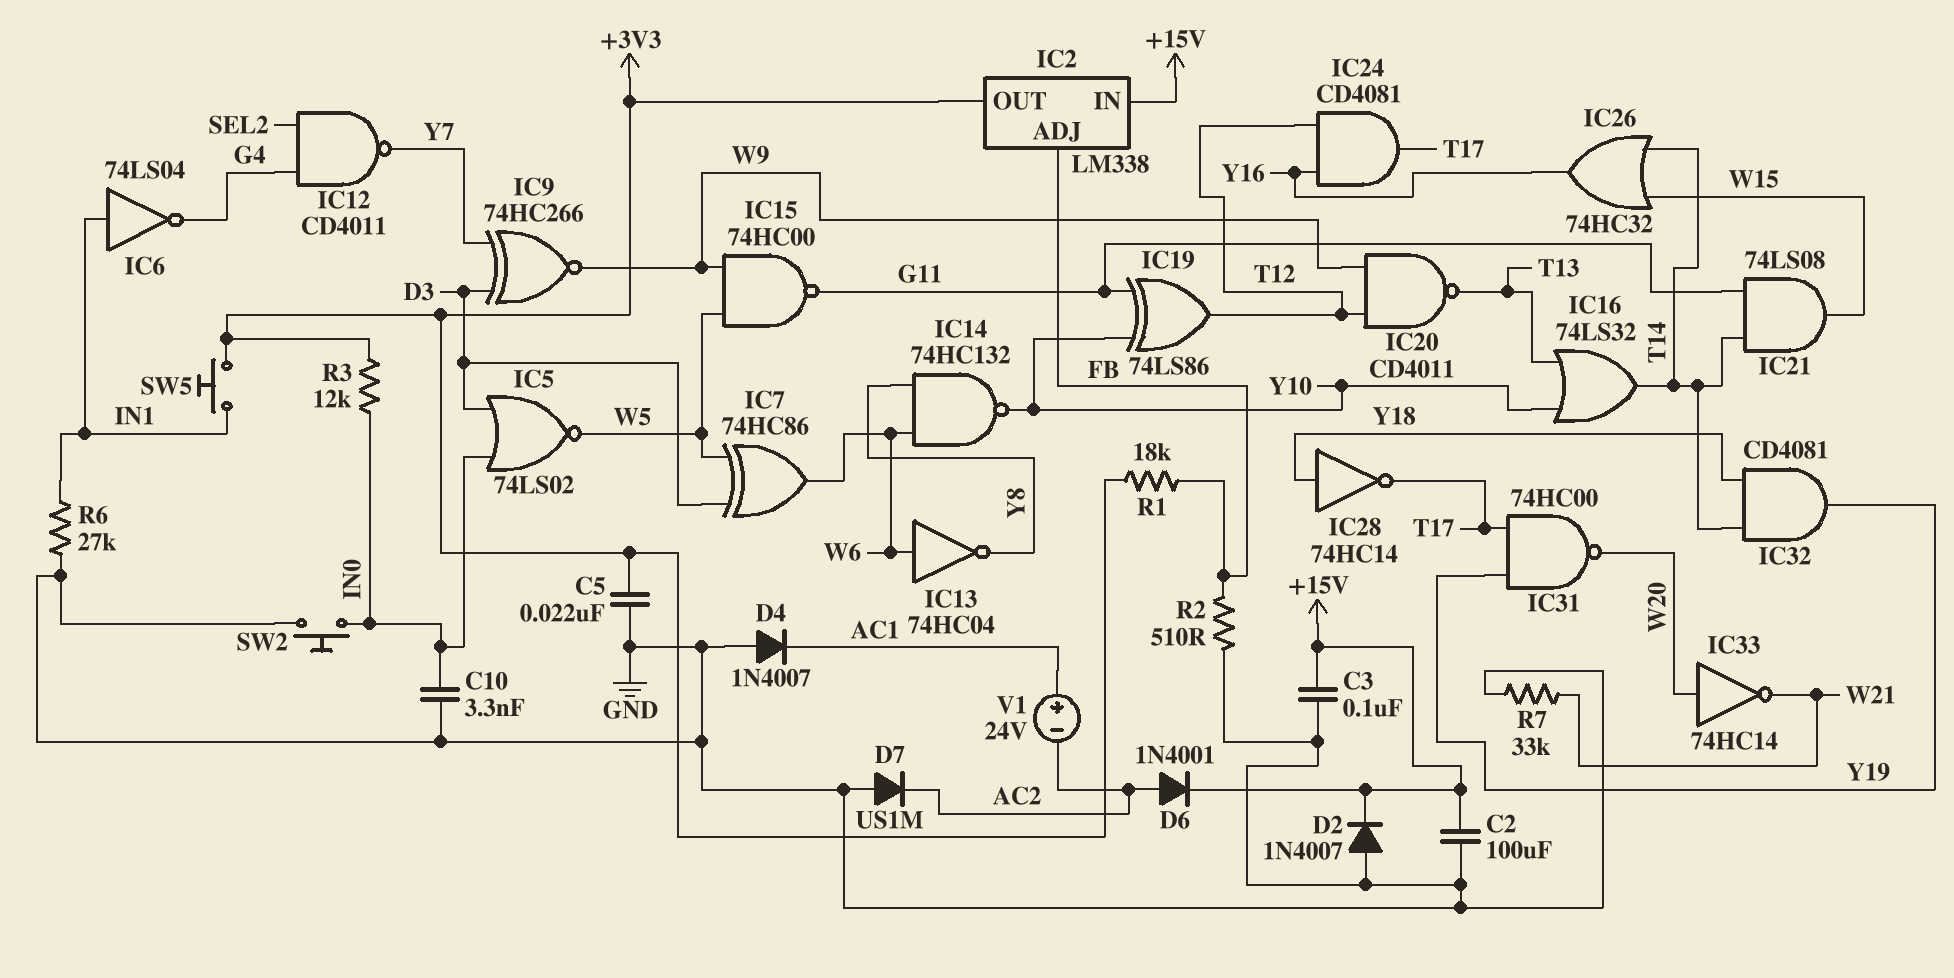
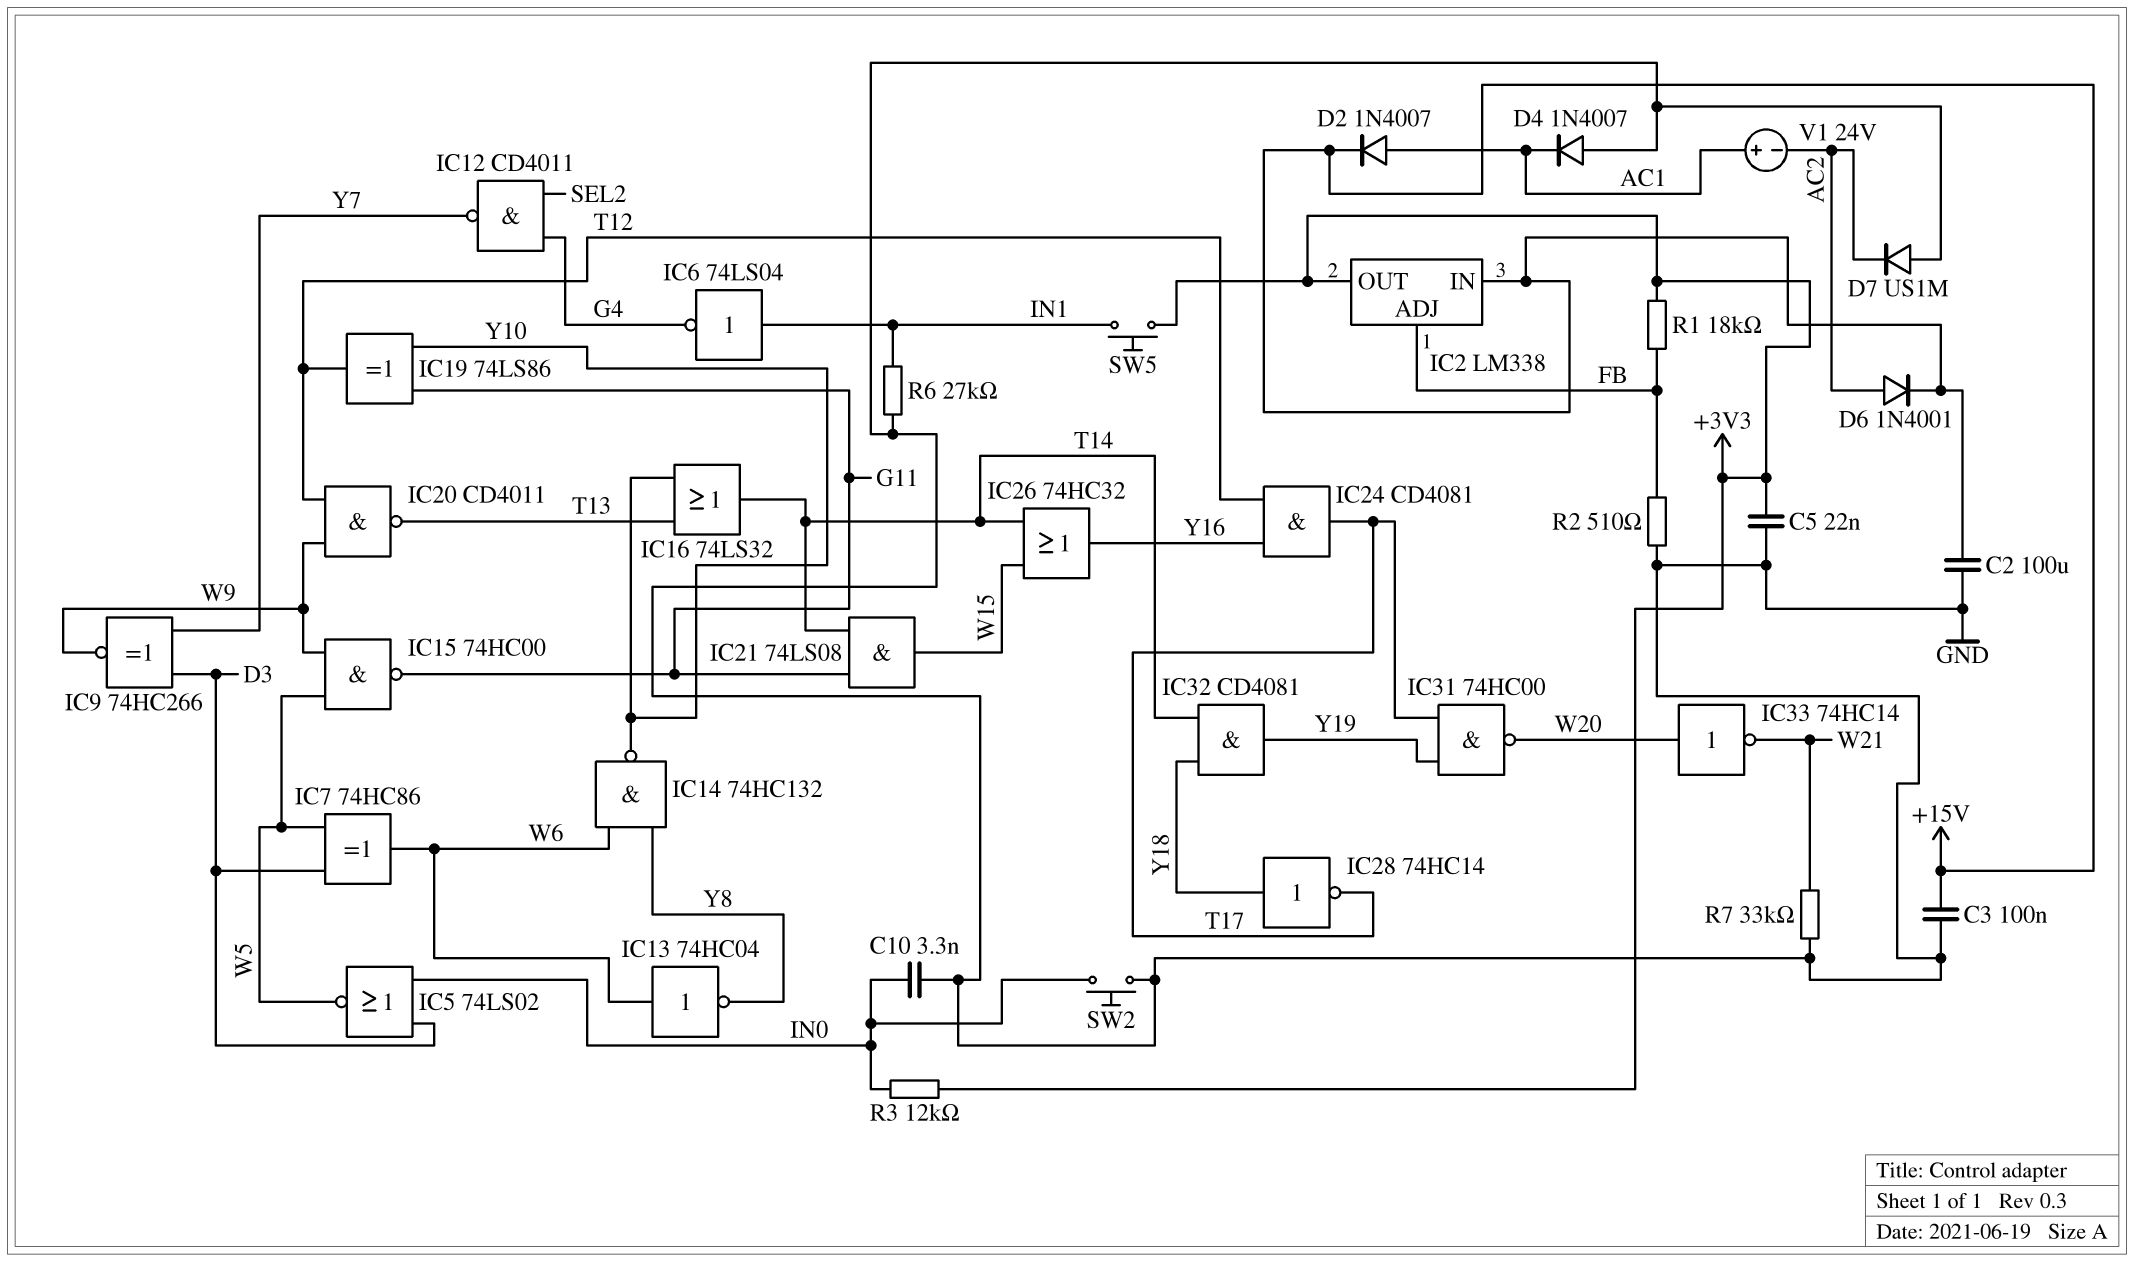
D2: diode 1N4007 (A GND, K +15V) -> diode 1N4007 (A AC1, K +15V)

